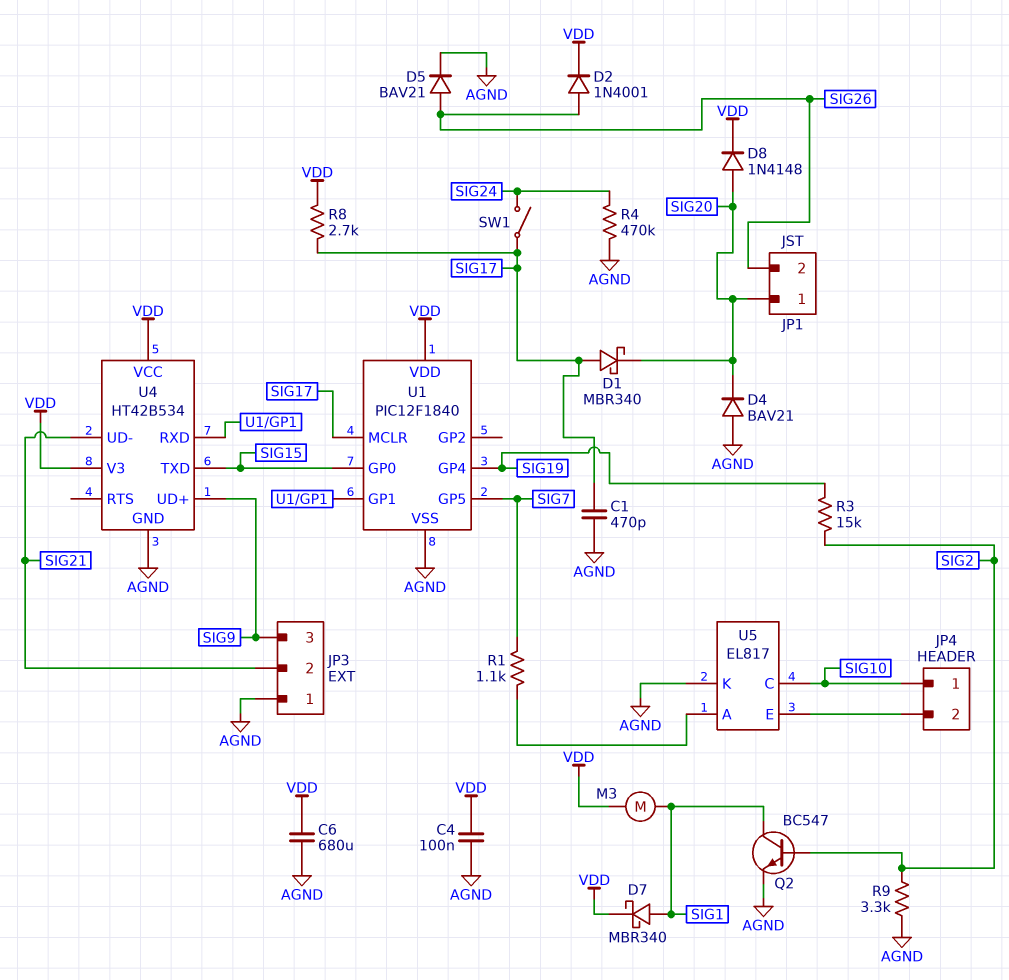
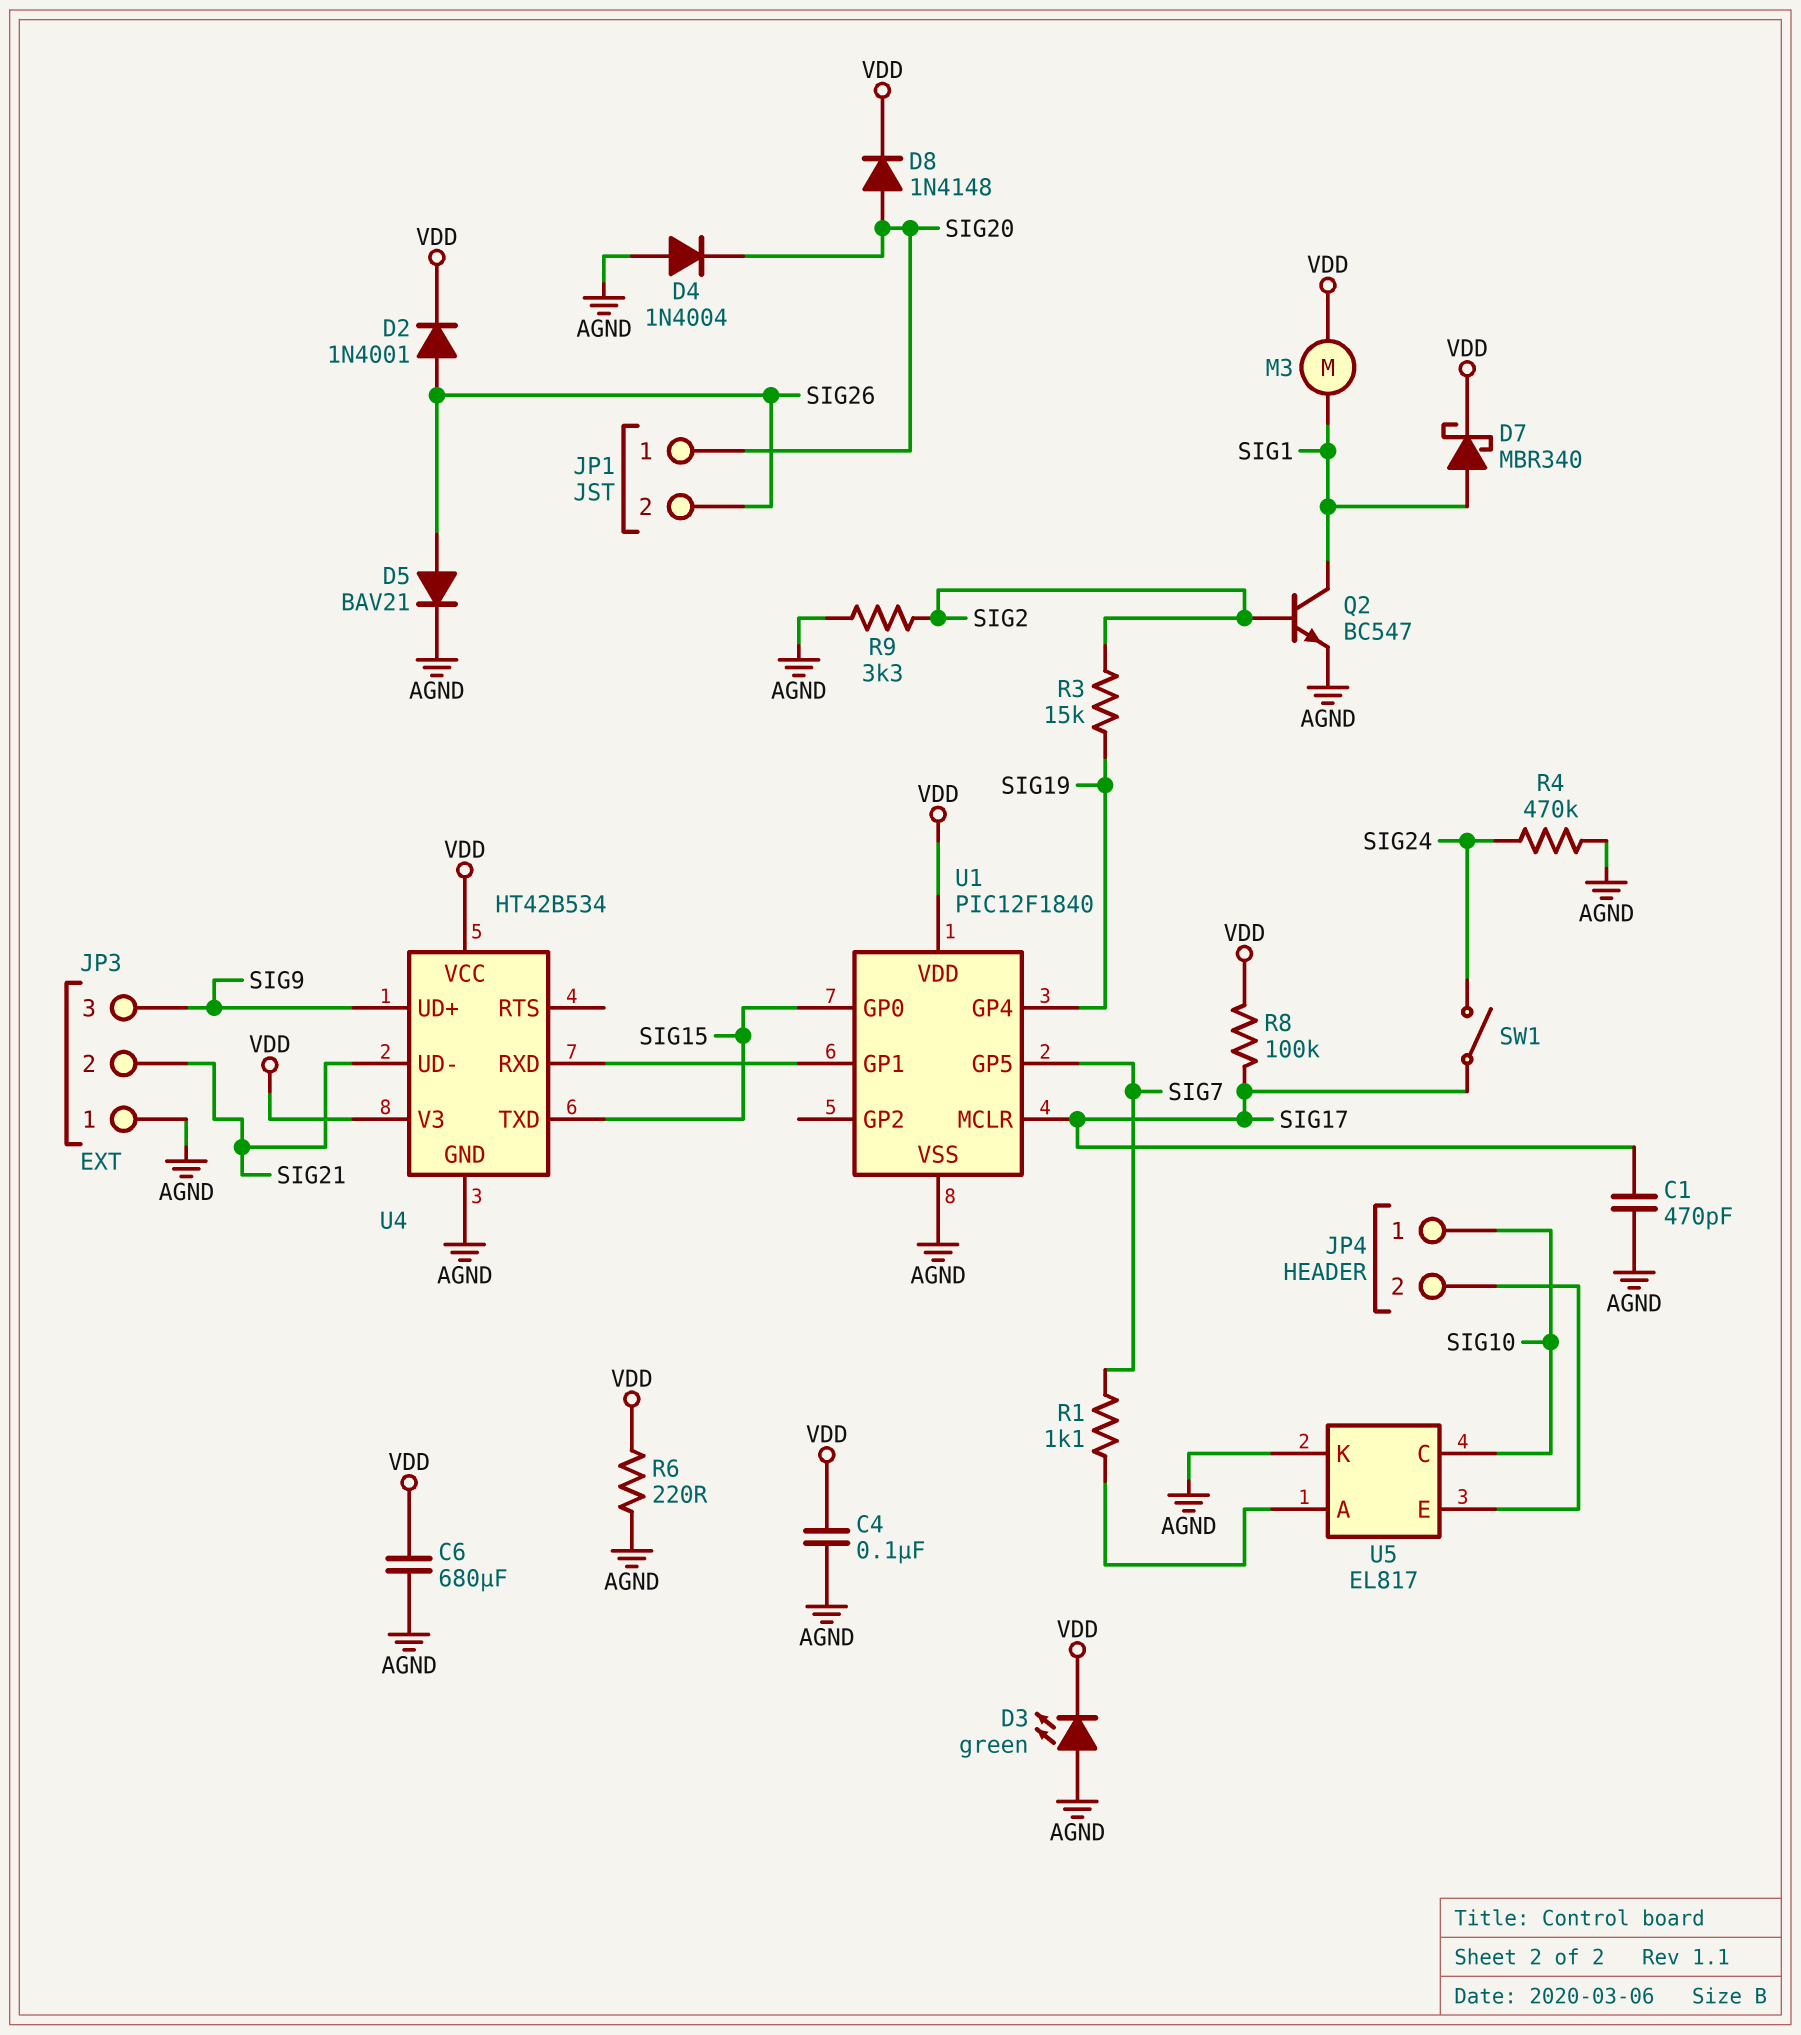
D1: schottky MBR340 (A SIG17, K SIG20) -> none
D3: none -> LED green (A AGND, K VDD)
D4: diode BAV21 (A AGND, K SIG20) -> diode 1N4004 (A AGND, K SIG20)
R6: none -> 220 (AGND, VDD)
R8: 2.7k (SIG17, VDD) -> 100k (SIG17, VDD)

